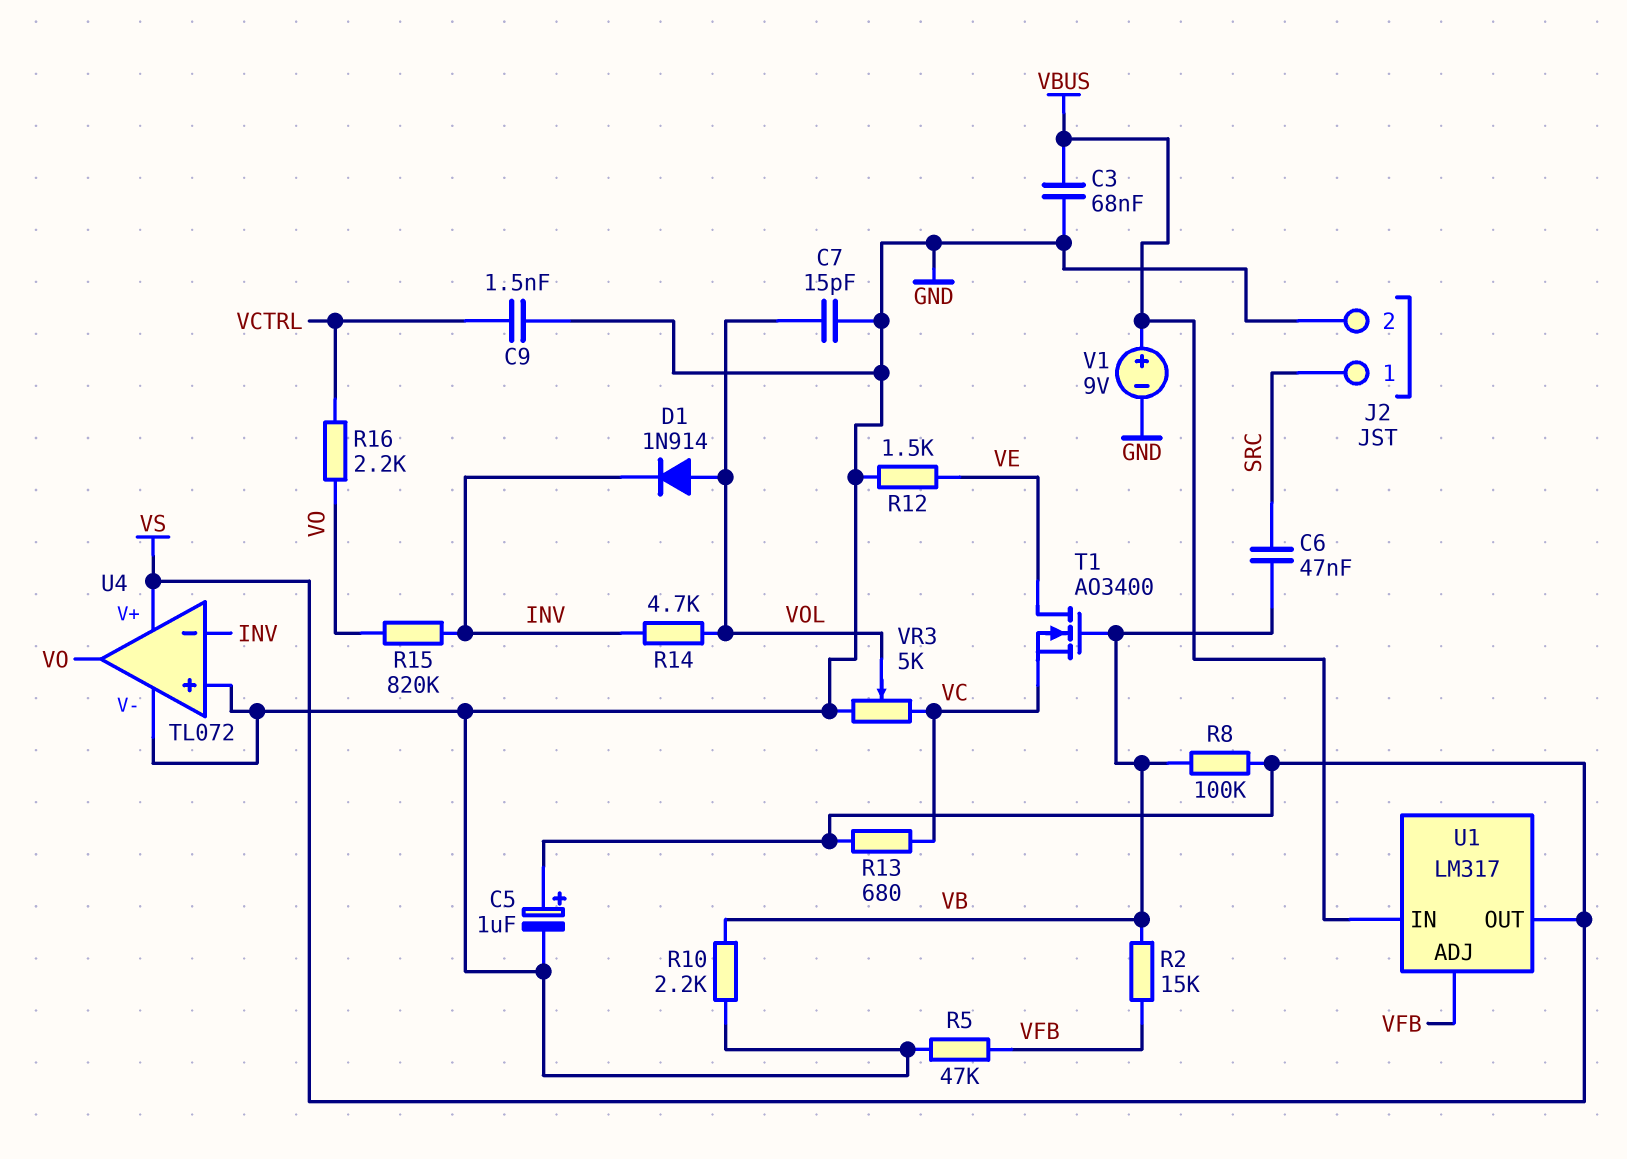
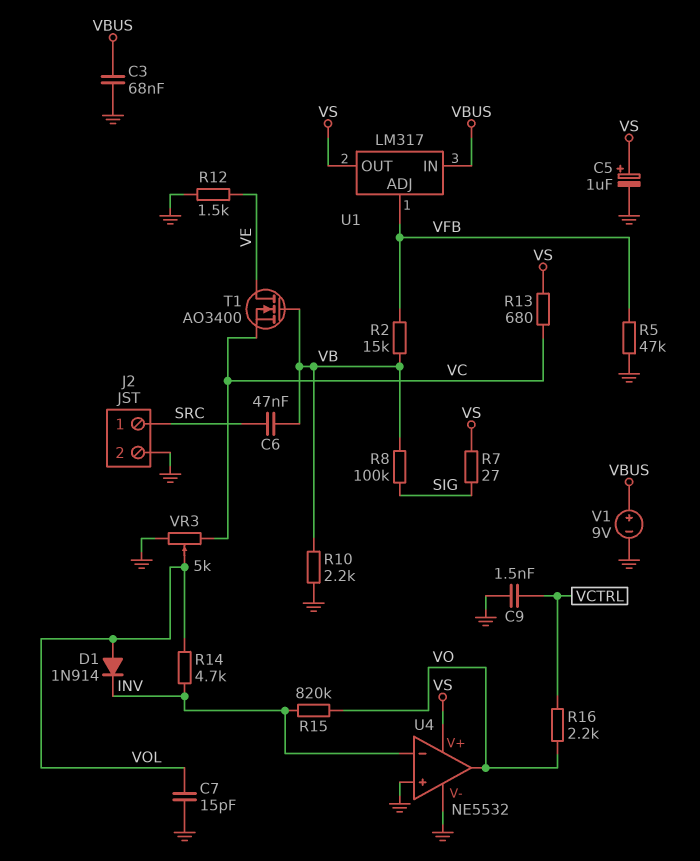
R7: none -> 27 (SIG, VS)
R8: 100k (VB, VS) -> 100k (SIG, VB)
U4: TL072 -> NE5532

